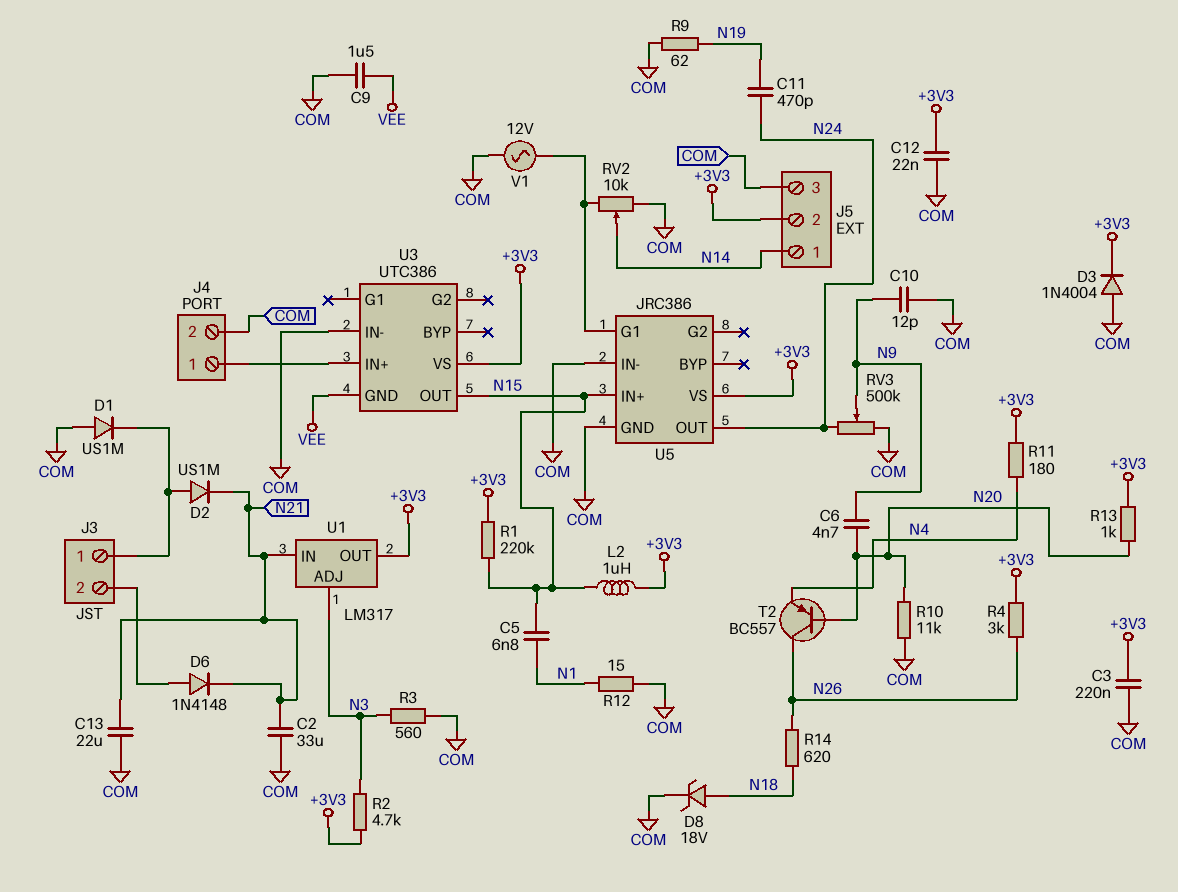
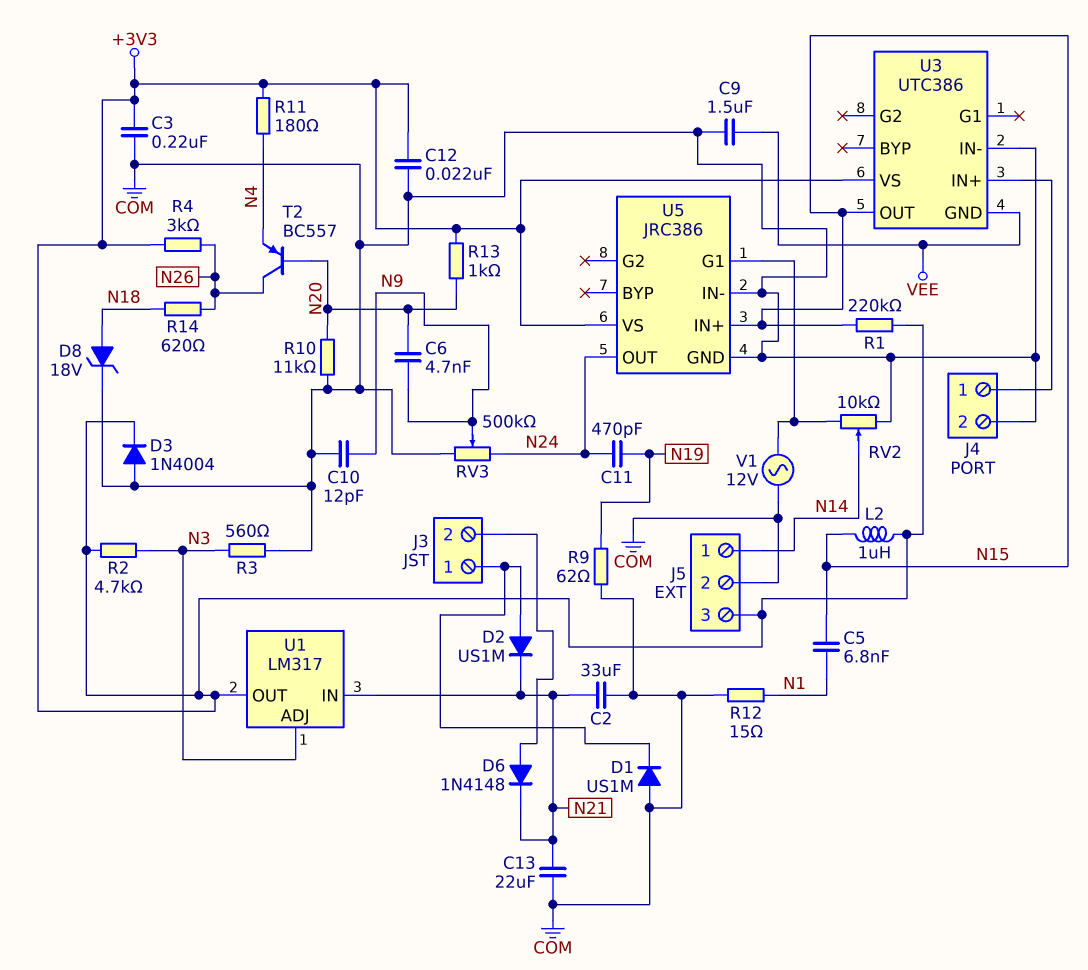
J5 pin 2: +3V3 -> COM
J5 pin 3: COM -> +3V3

